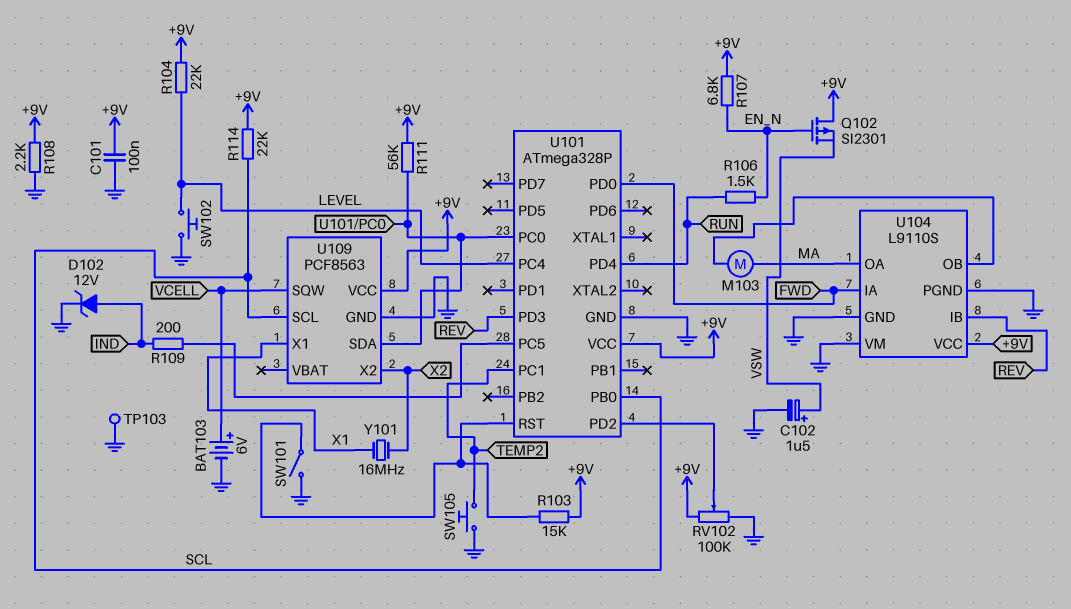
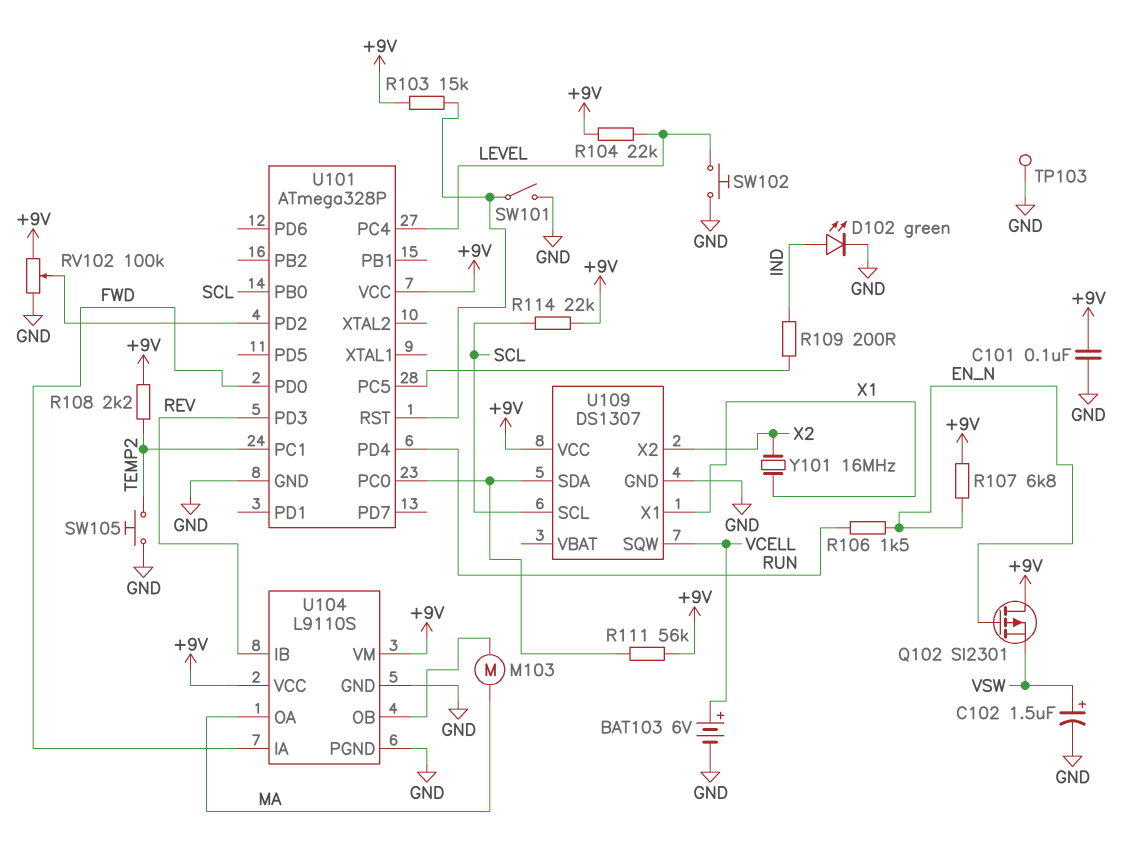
D102: zener 12V (A IND, K GND) -> LED green (A IND, K GND)
R108: 2.2k (+9V, GND) -> 2.2k (+9V, TEMP2)
U104 pin VM: GND -> +9V
U109: PCF8563 -> DS1307

